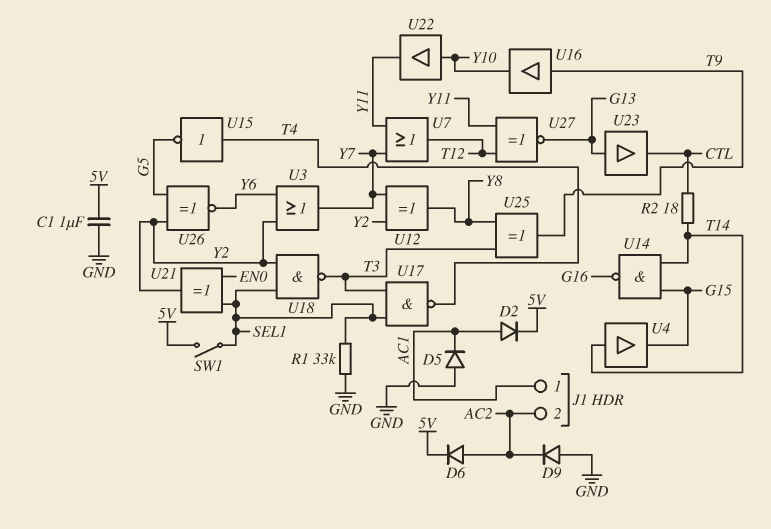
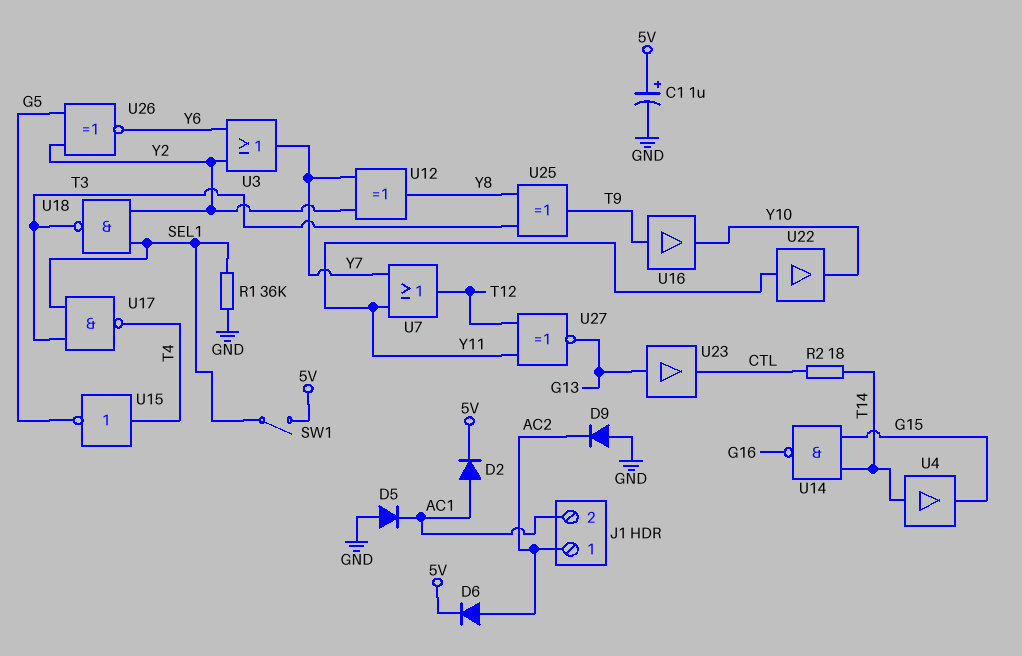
C1: 1uF (5V, GND) -> 1uF (plus 5V, minus GND)
J1 pin 1: AC1 -> AC2
J1 pin 2: AC2 -> AC1
R1: 33k (GND, SEL1) -> 36k (GND, SEL1)
U21: XOR (in EN0, in SEL1, out Y2) -> none
U22: buffer (in Y10, out Y11) -> buffer (in Y11, out Y10)

